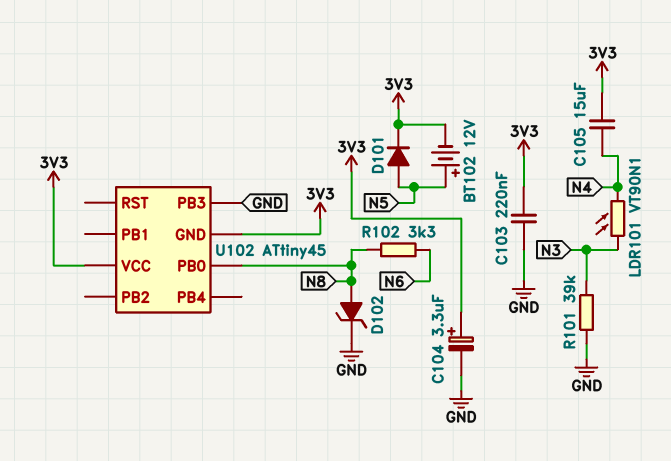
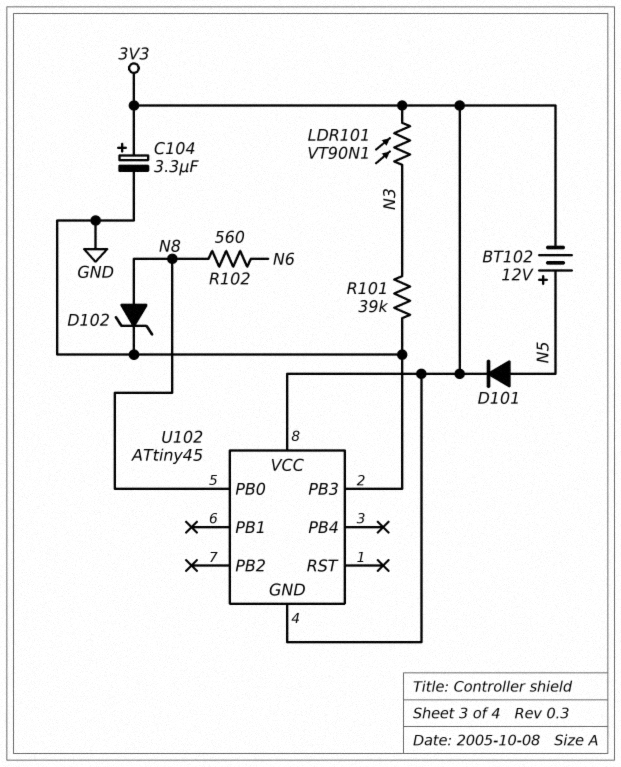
C103: 220nF (3V3, GND) -> none
C105: 15uF (3V3, N4) -> none
LDR101: VT90N1 (N3, N4) -> VT90N1 (3V3, N3)
R102: 3.3k (N6, N8) -> 560 (N6, N8)

